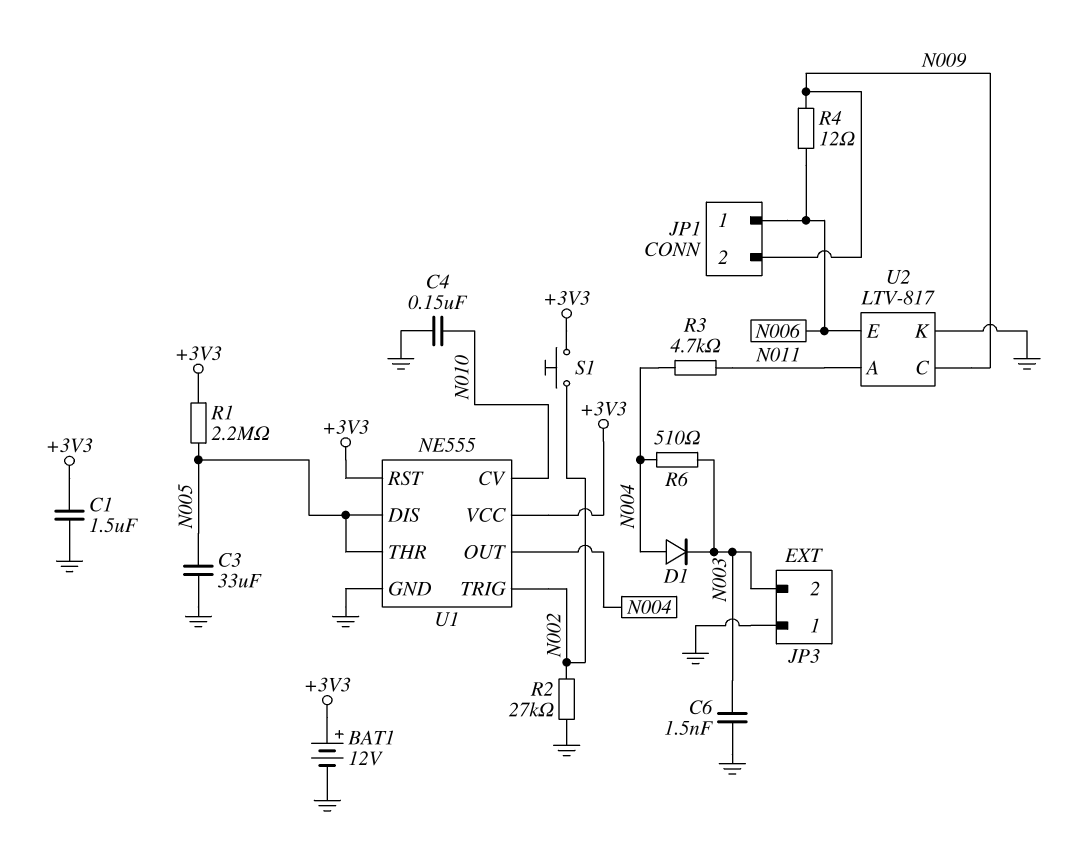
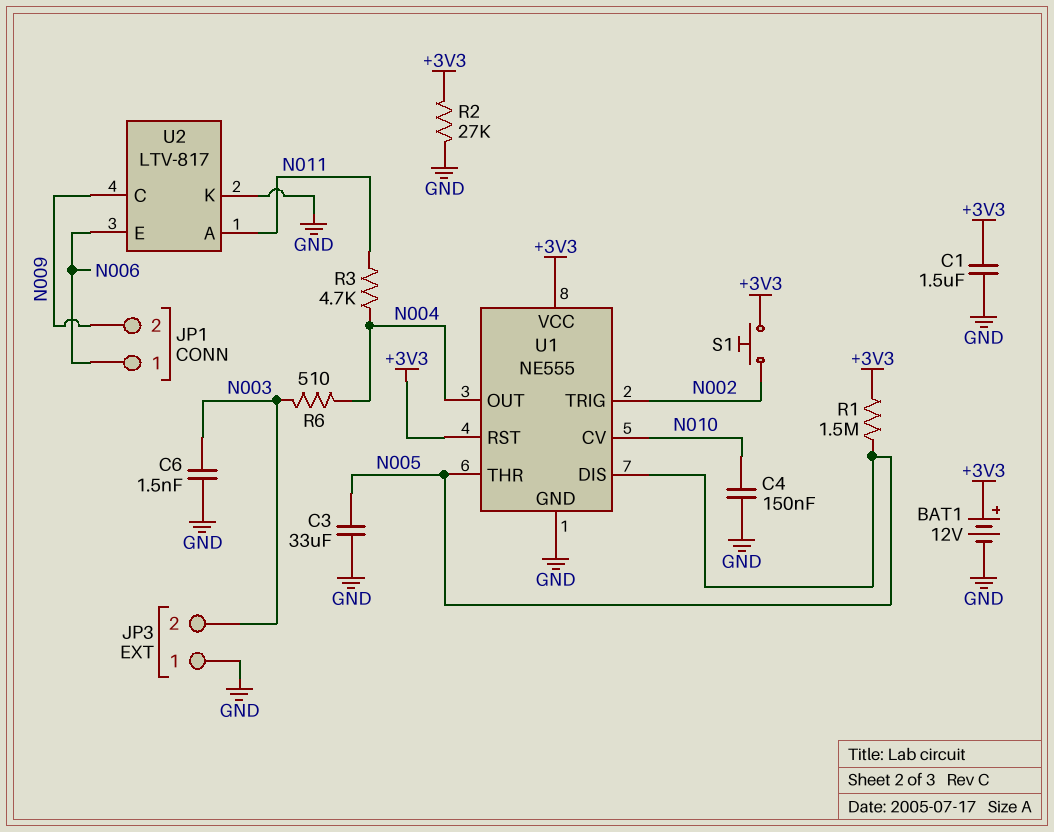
D1: diode (A N004, K N003) -> none
R1: 2.2M (+3V3, N005) -> 1.5M (+3V3, N005)
R2: 27k (GND, N002) -> 27k (+3V3, GND)
R4: 12 (N006, N009) -> none

